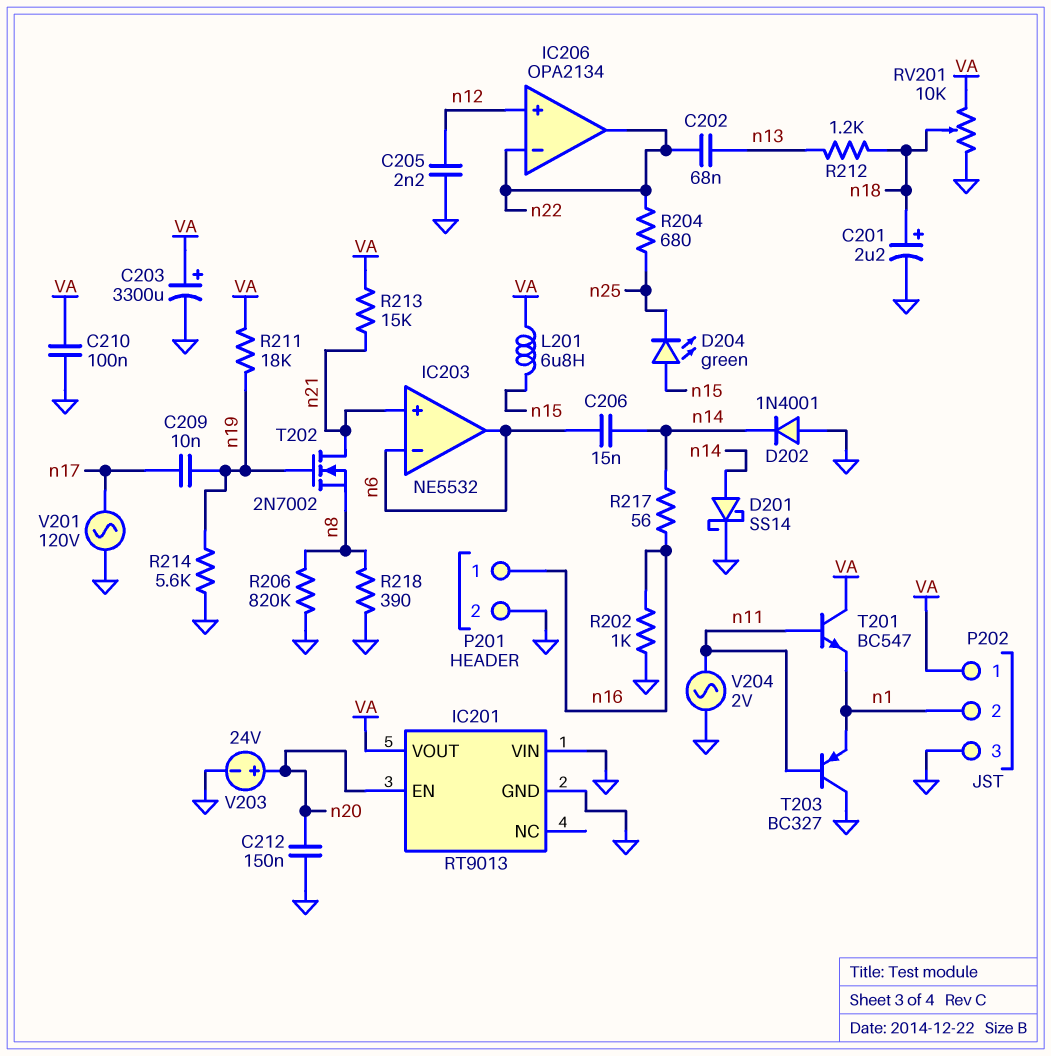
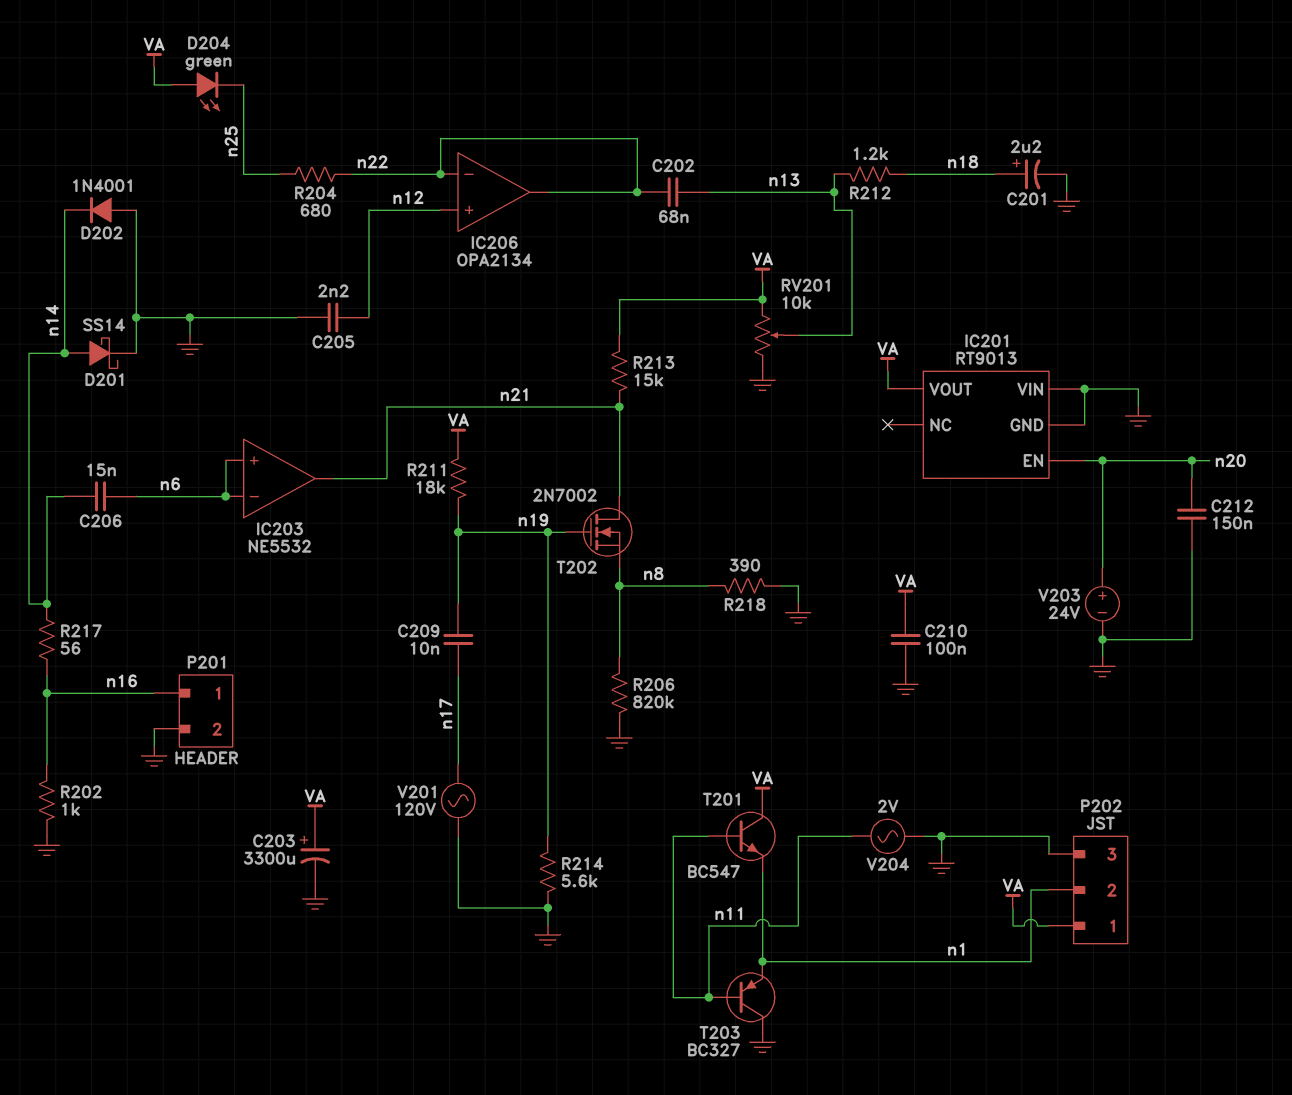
D204: LED green (A n15, K n25) -> LED green (A VA, K n25)
IC203 pin in+: n21 -> n6
IC203 pin out: n6 -> n21
L201: 6.8uH (VA, n15) -> none
RV201: 10k (GND, VA, wiper n18) -> 10k (GND, VA, wiper n13)

